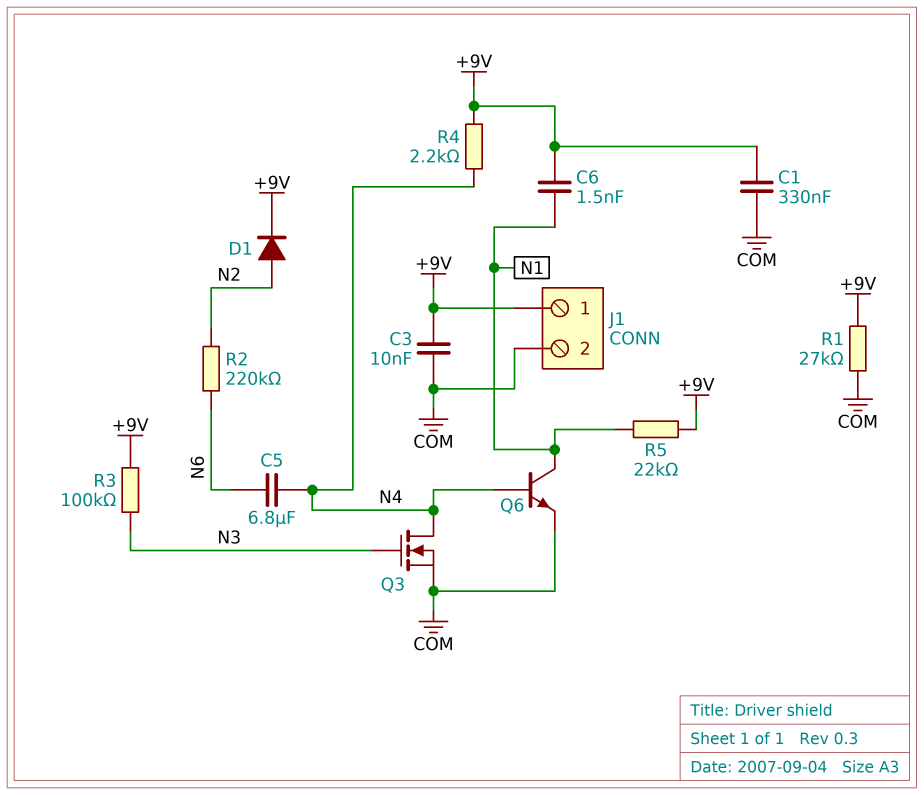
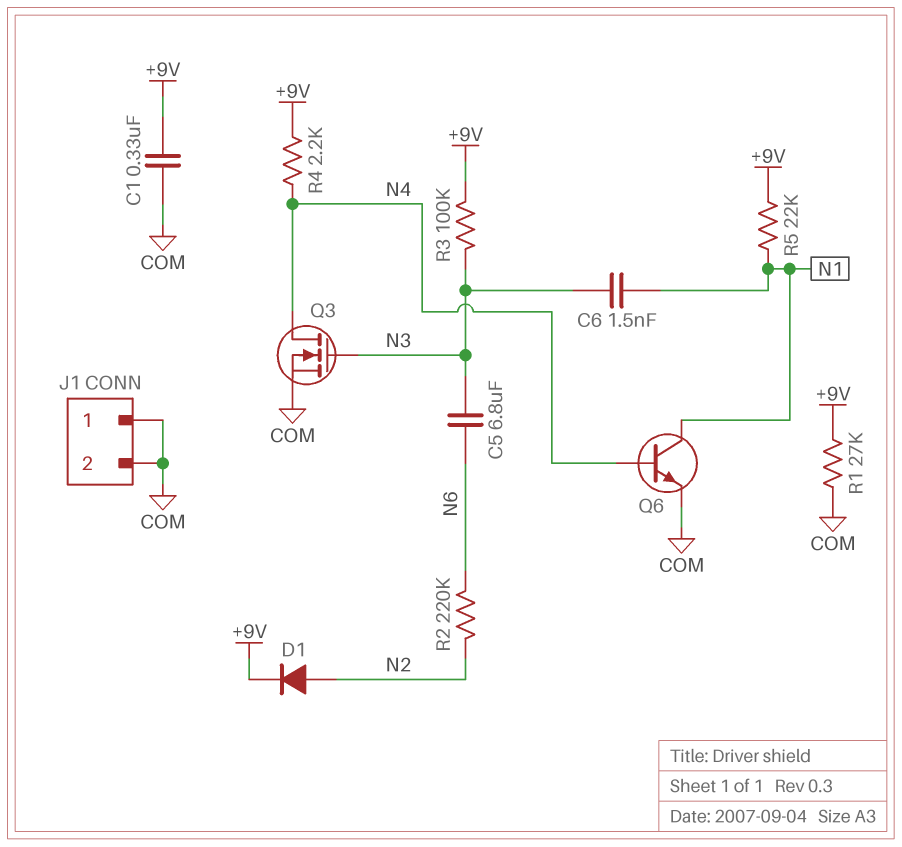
C3: 10nF (+9V, COM) -> none
C5: 6.8uF (N4, N6) -> 6.8uF (N3, N6)
C6: 1.5nF (+9V, N1) -> 1.5nF (N1, N3)
J1 pin 1: +9V -> COM

